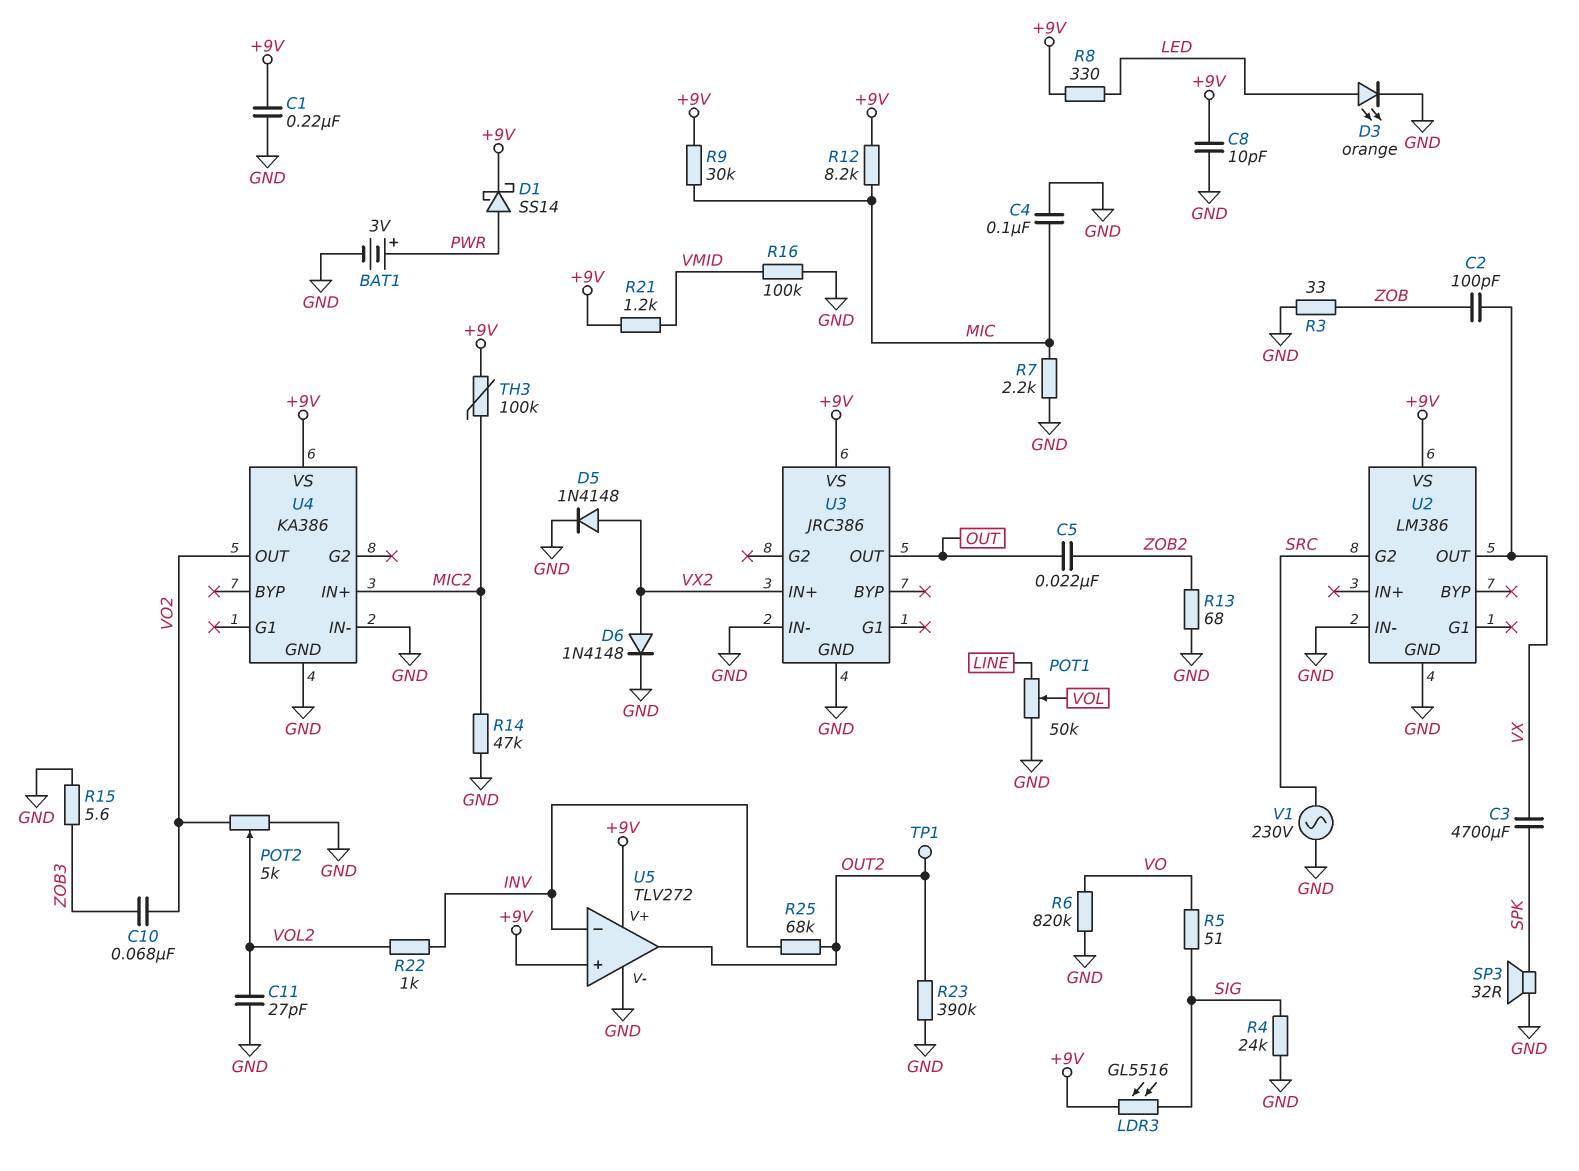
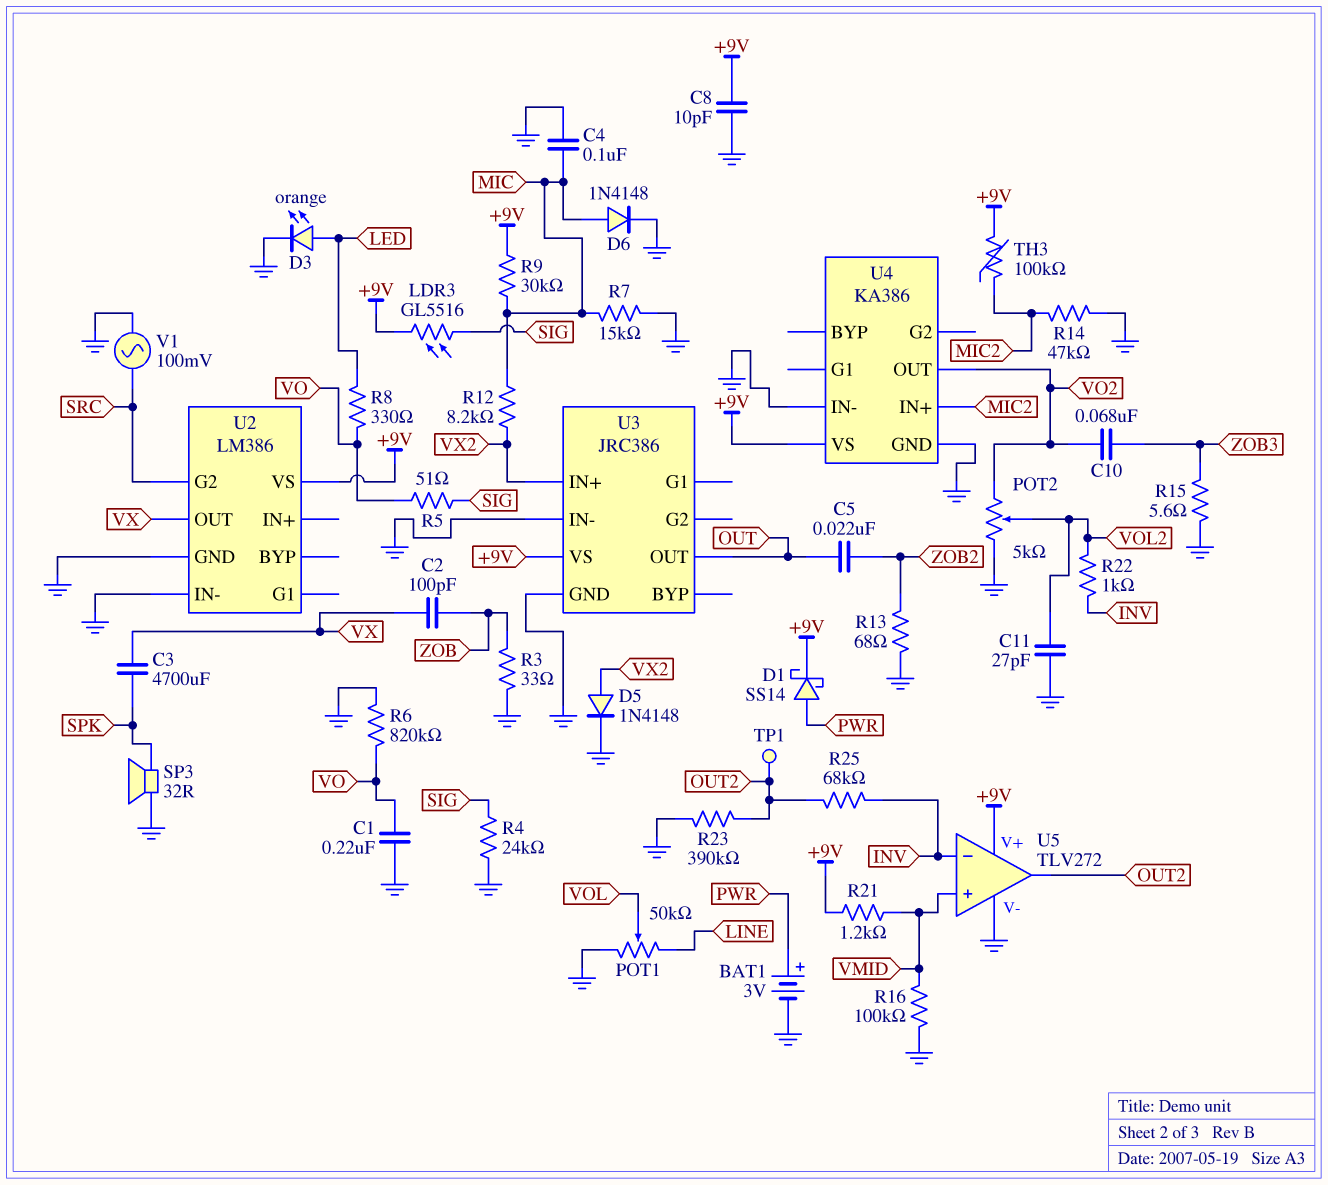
C1: 220nF (+9V, GND) -> 220nF (GND, VO)
D6: diode 1N4148 (A VX2, K GND) -> diode 1N4148 (A MIC, K GND)
R7: 2.2k (GND, MIC) -> 15k (GND, MIC)
R8: 330 (+9V, LED) -> 330 (LED, VO)
R12: 8.2k (+9V, MIC) -> 8.2k (MIC, VX2)
U5 pin in+: +9V -> VMID
V1: AC 230V (GND, SRC) -> AC 100mV (GND, SRC)

